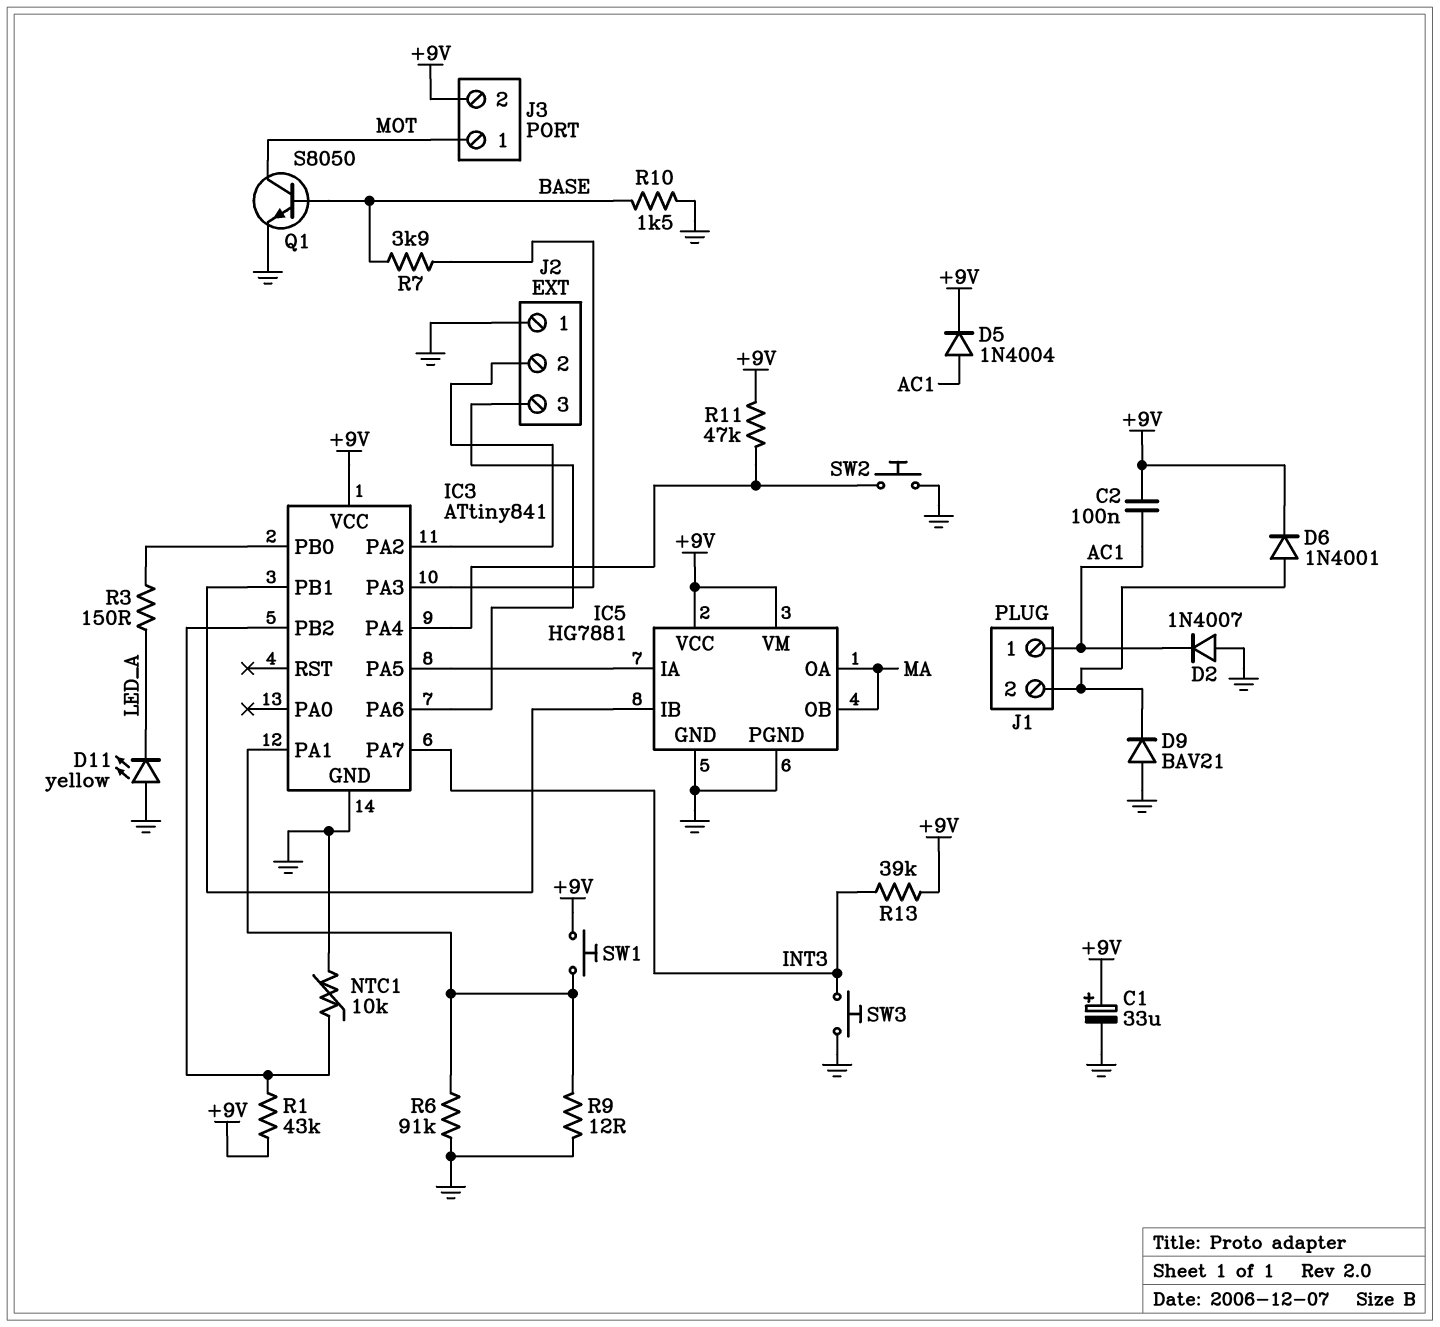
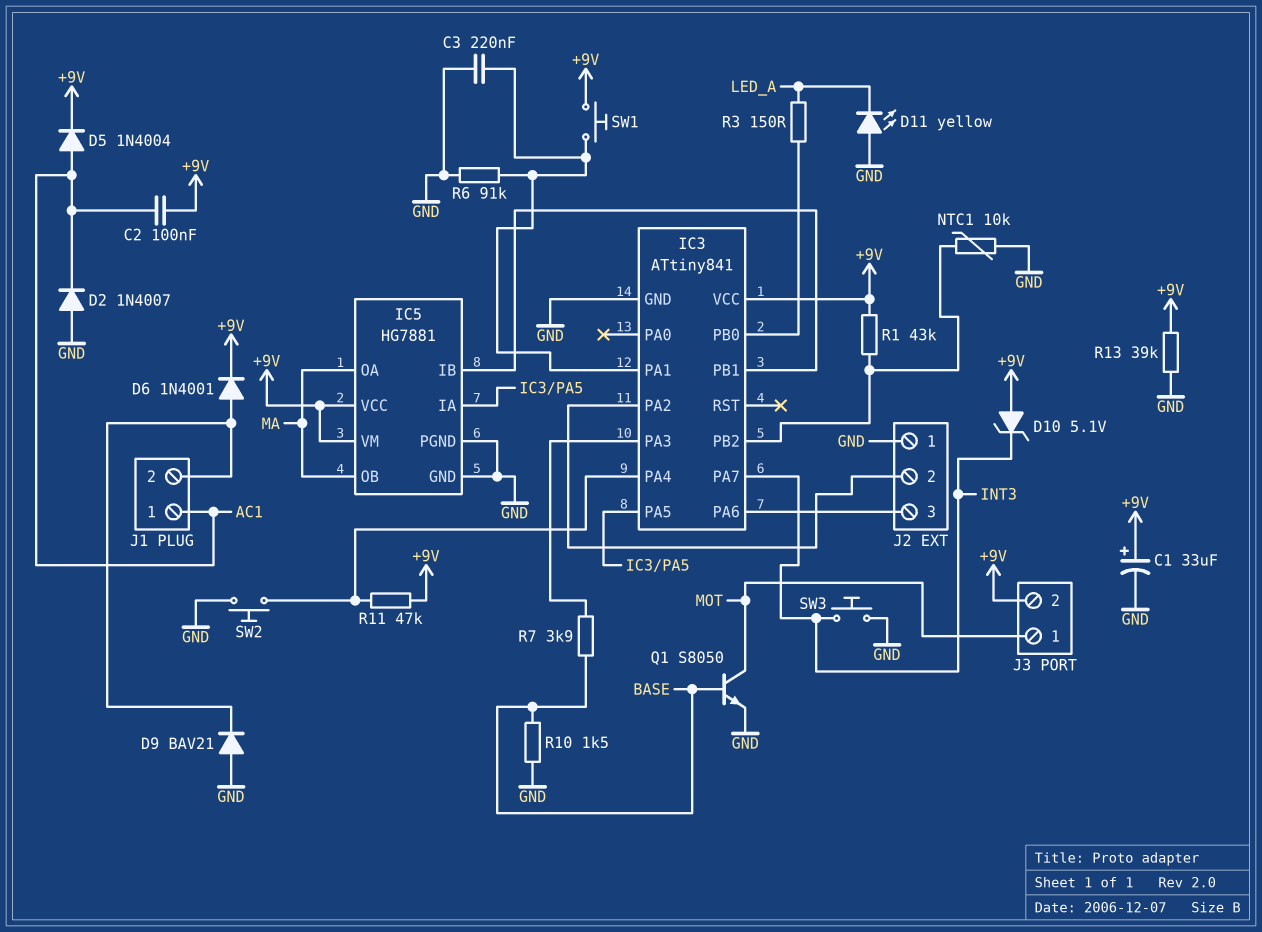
C3: none -> 220nF (GND, IC3/PA1)
D10: none -> zener 5.1V (A +9V, K INT3)
R9: 12 (GND, IC3/PA1) -> none
R13: 39k (+9V, INT3) -> 39k (+9V, GND)

